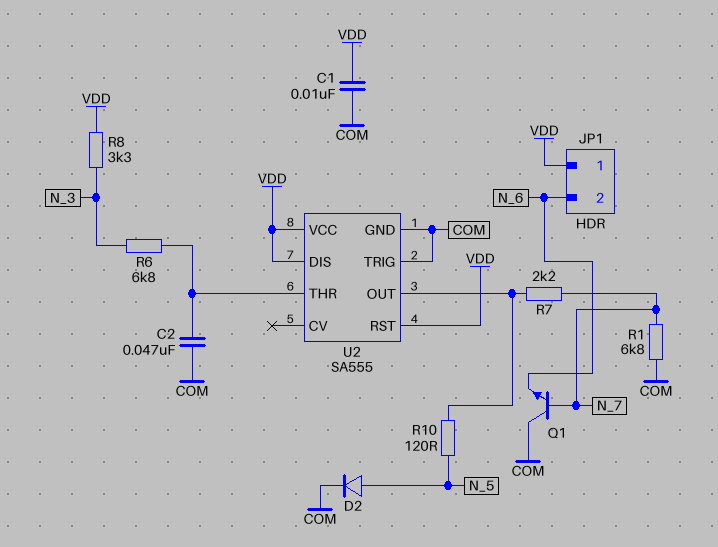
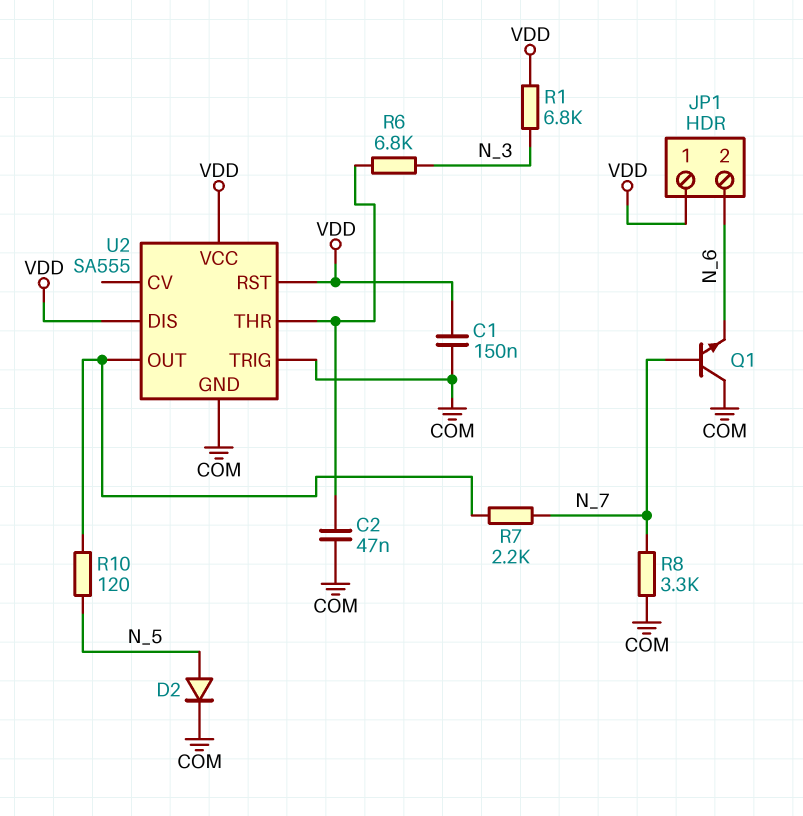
C1: 10nF (COM, VDD) -> 150nF (COM, VDD)
R1: 6.8k (COM, N_7) -> 6.8k (N_3, VDD)
R8: 3.3k (N_3, VDD) -> 3.3k (COM, N_7)

